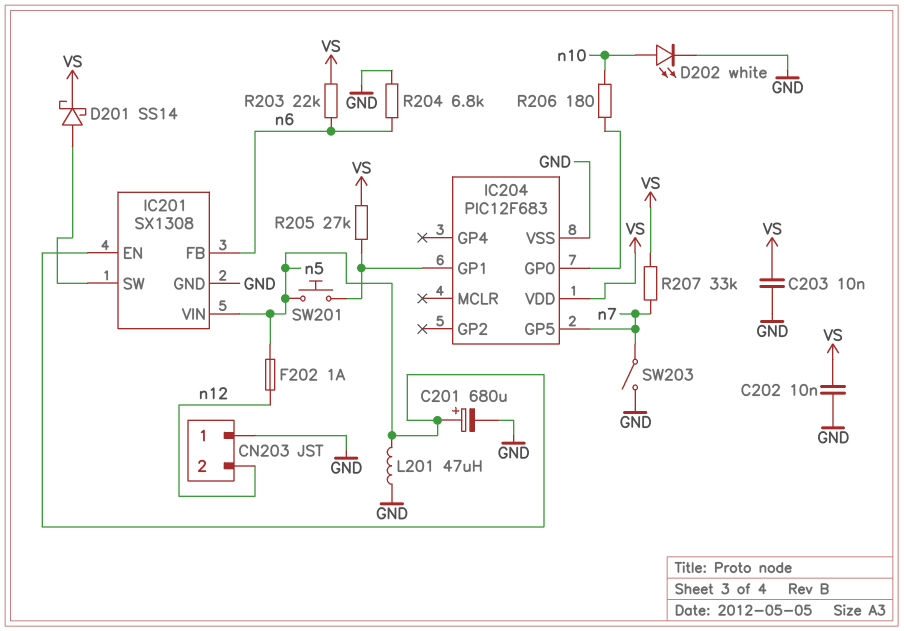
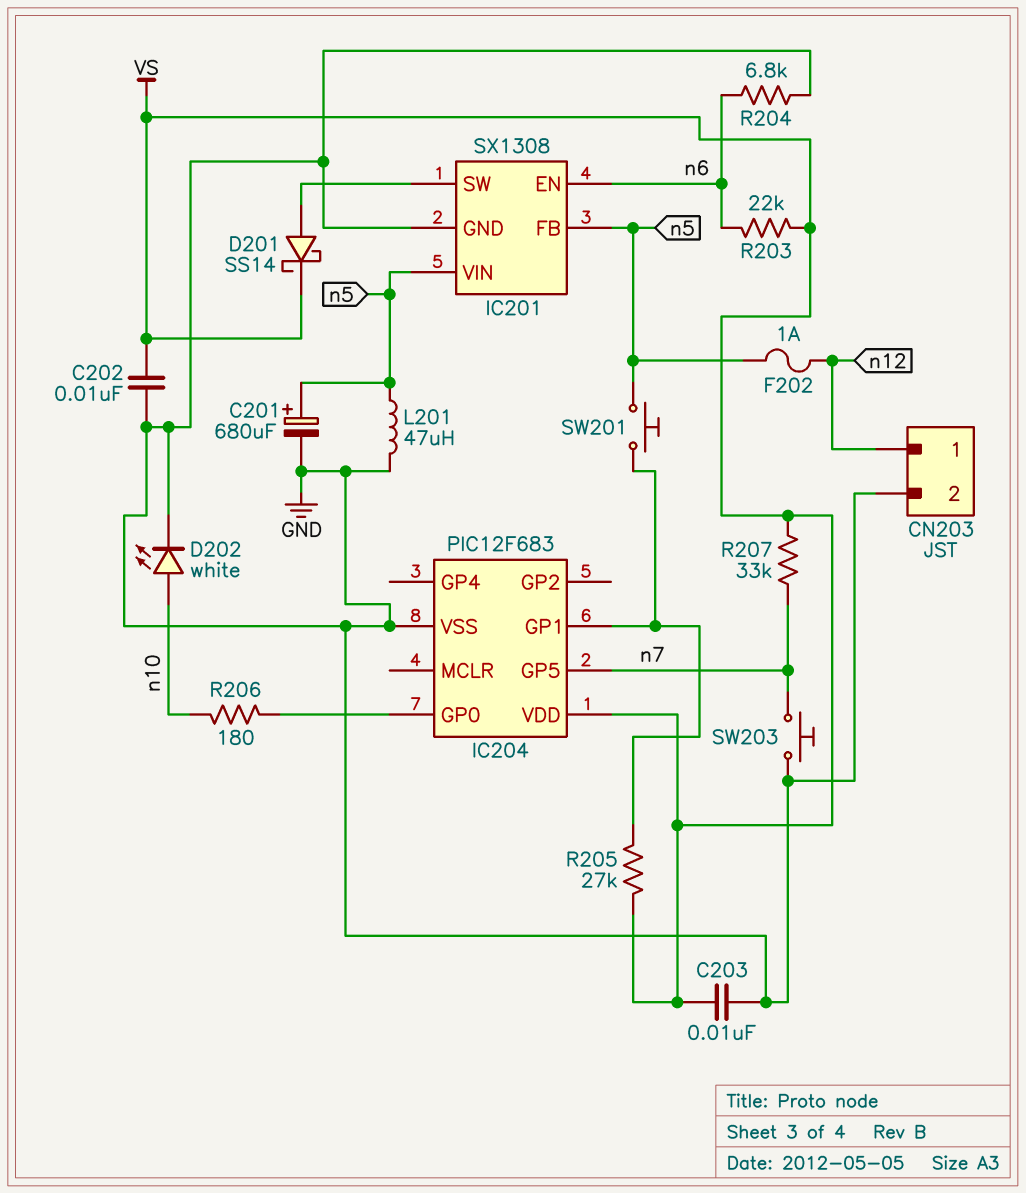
CN203 pin 1: GND -> n12
CN203 pin 2: n12 -> GND
IC201 pin EN: n5 -> n6
IC201 pin FB: n6 -> n5
SW203: switch (GND, n7) -> button (GND, n7)

